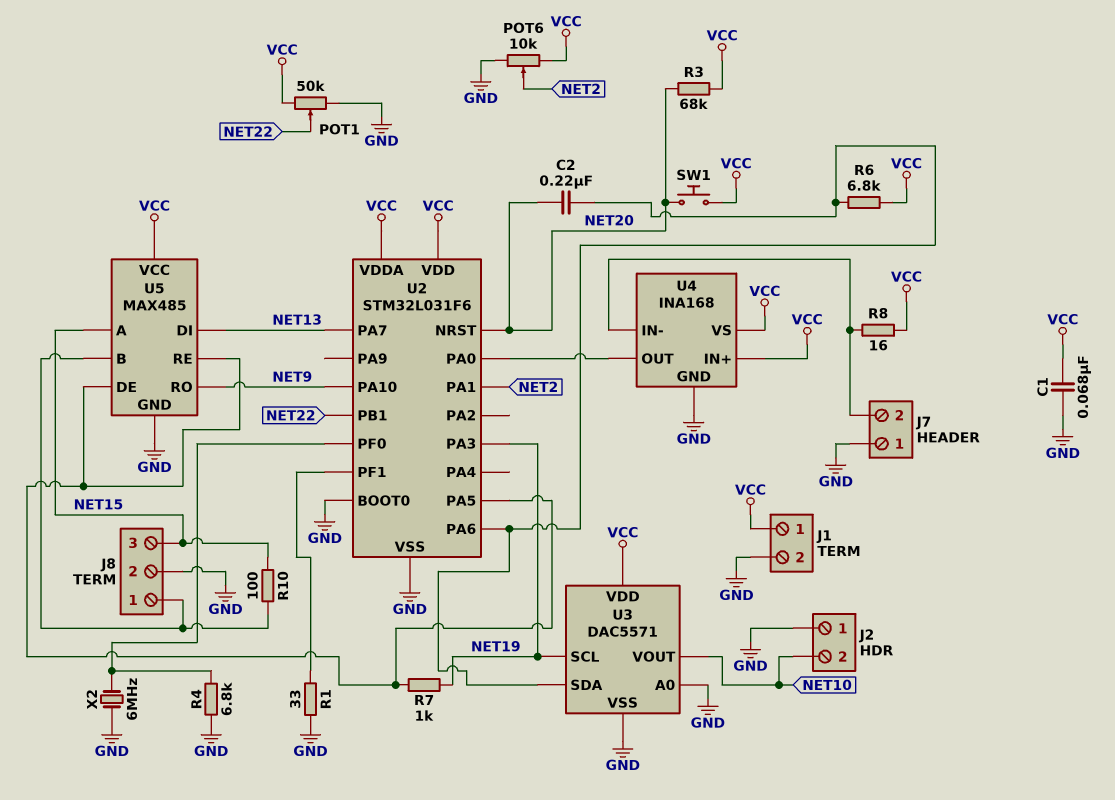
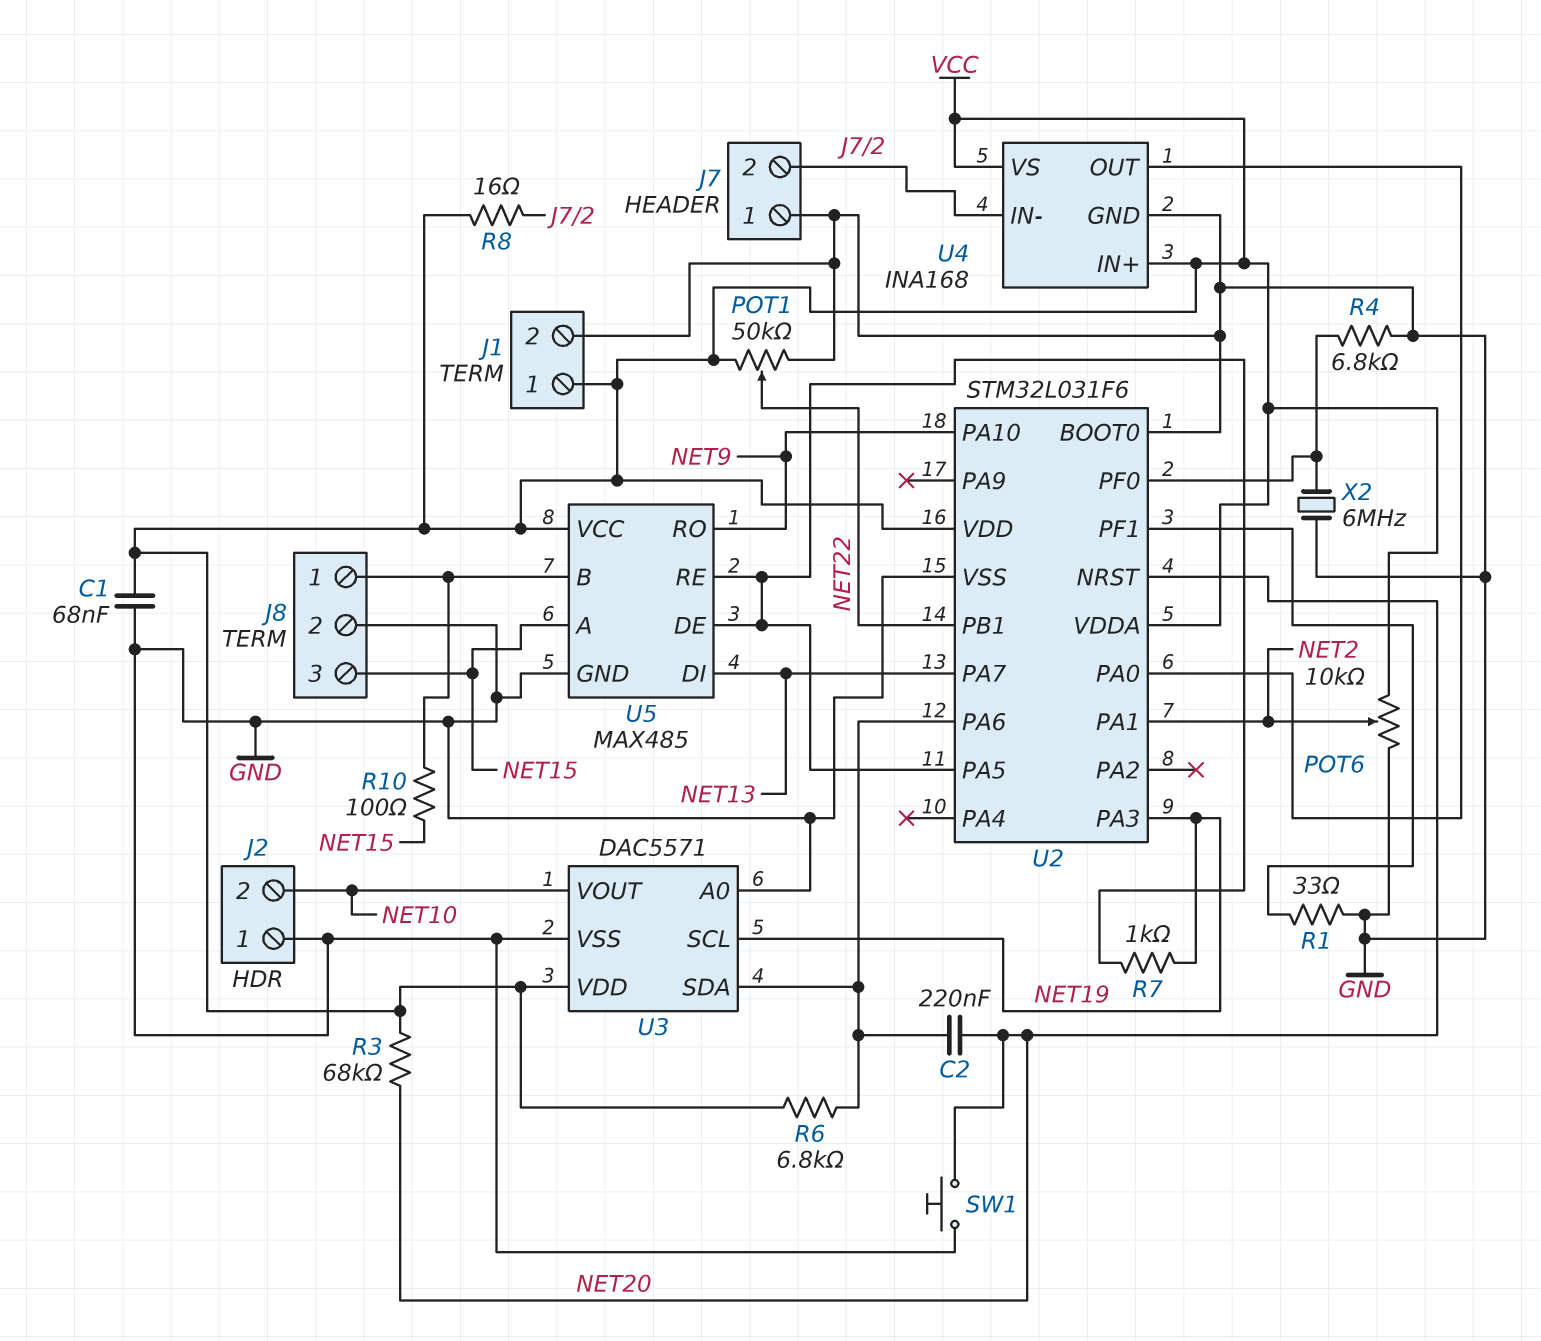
SW1: button (NET20, VCC) -> button (GND, NET20)

